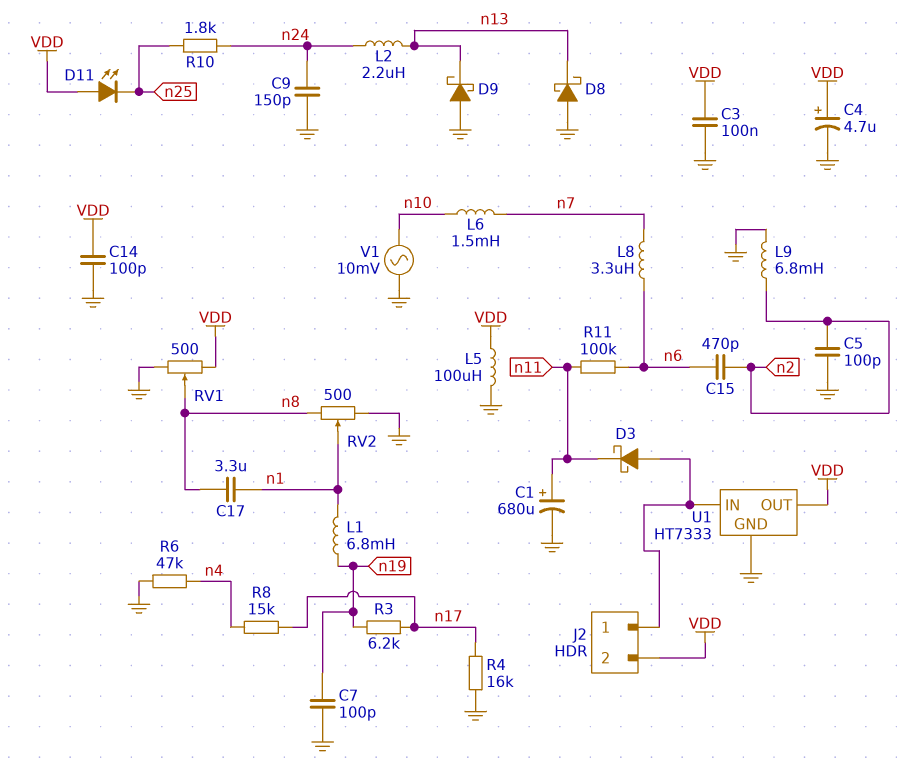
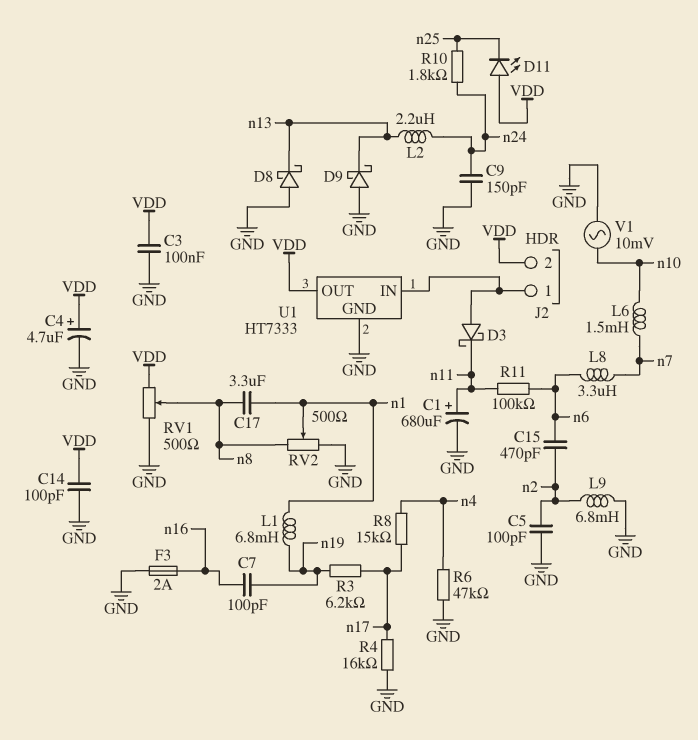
C7: 100pF (GND, n19) -> 100pF (n16, n19)
F3: none -> 2A (GND, n16)
L5: 100uH (GND, VDD) -> none

